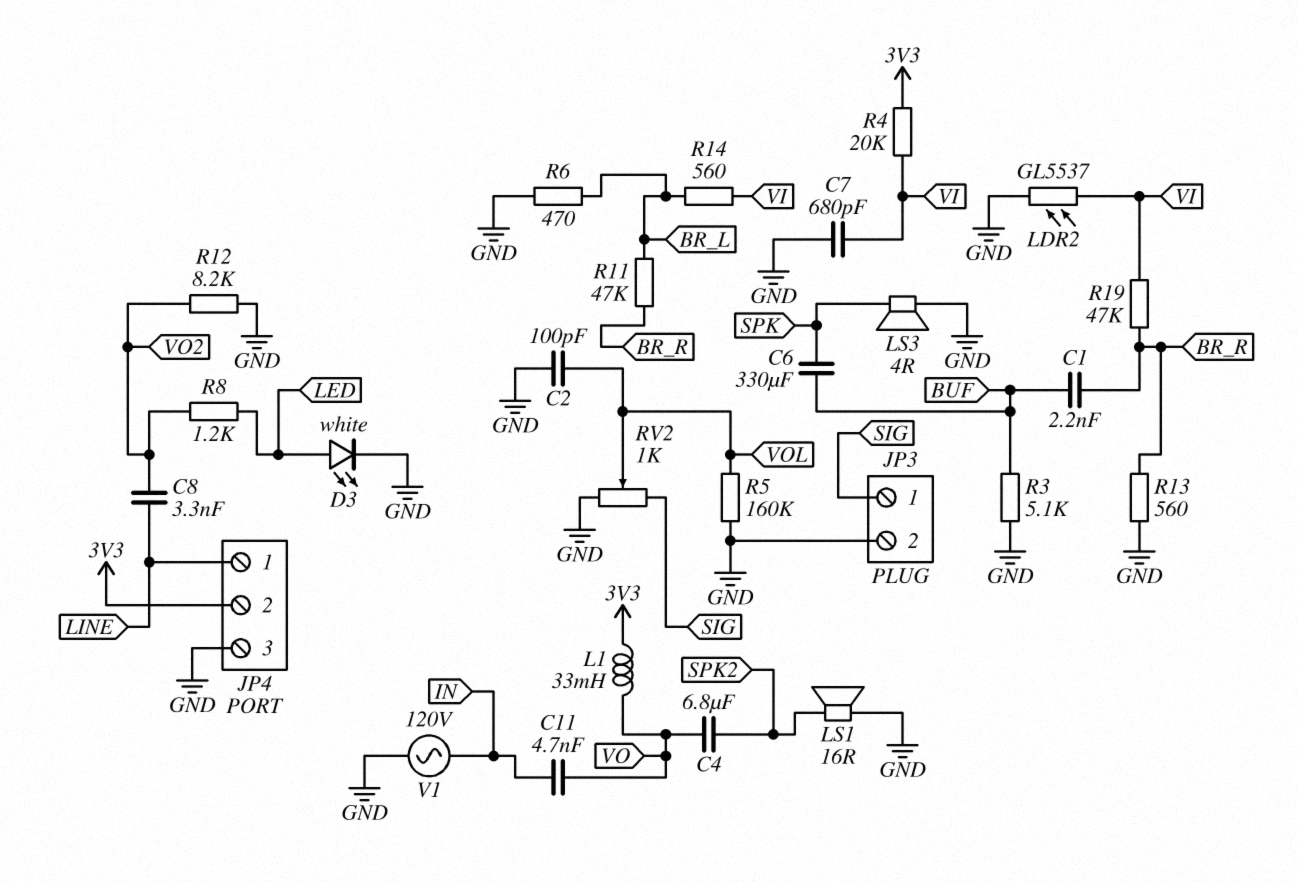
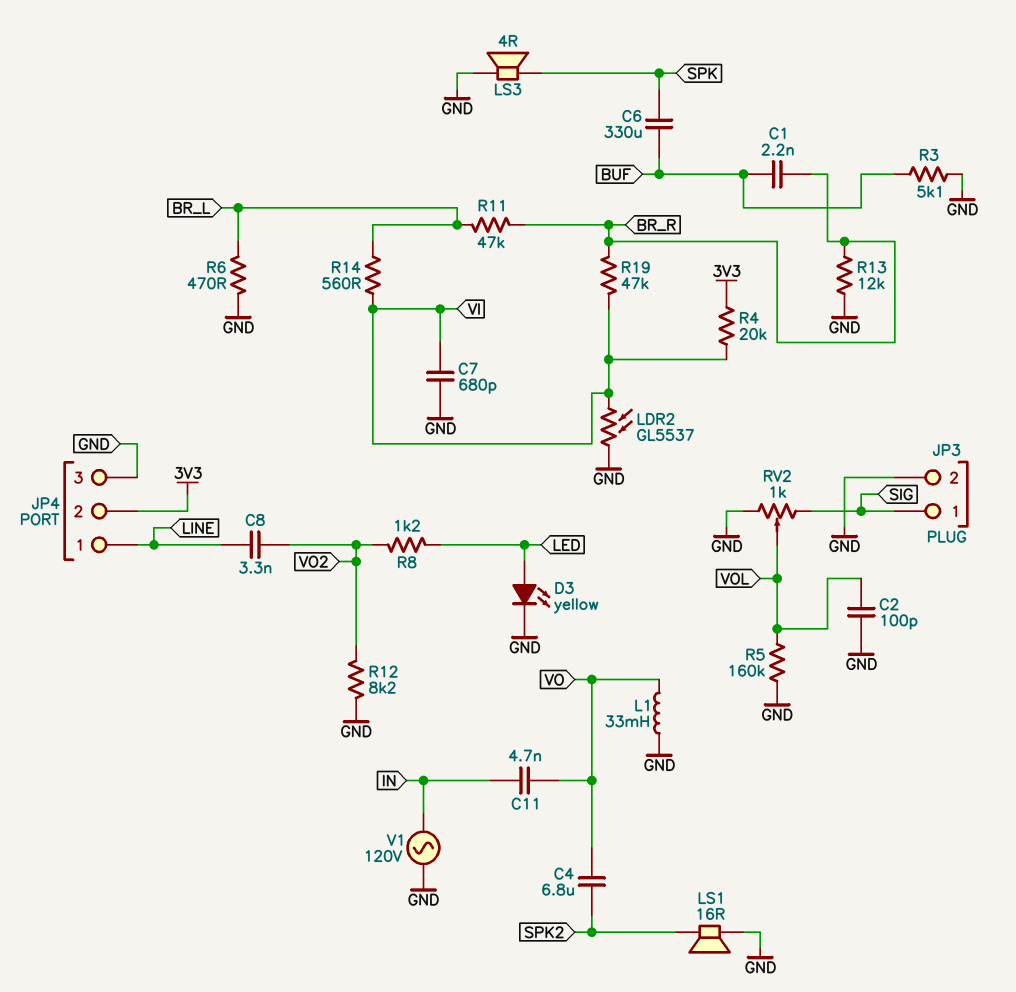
D3: LED white (A LED, K GND) -> LED yellow (A LED, K GND)
L1: 33mH (3V3, VO) -> 33mH (GND, VO)
R13: 560 (BR_R, GND) -> 12k (BR_R, GND)

